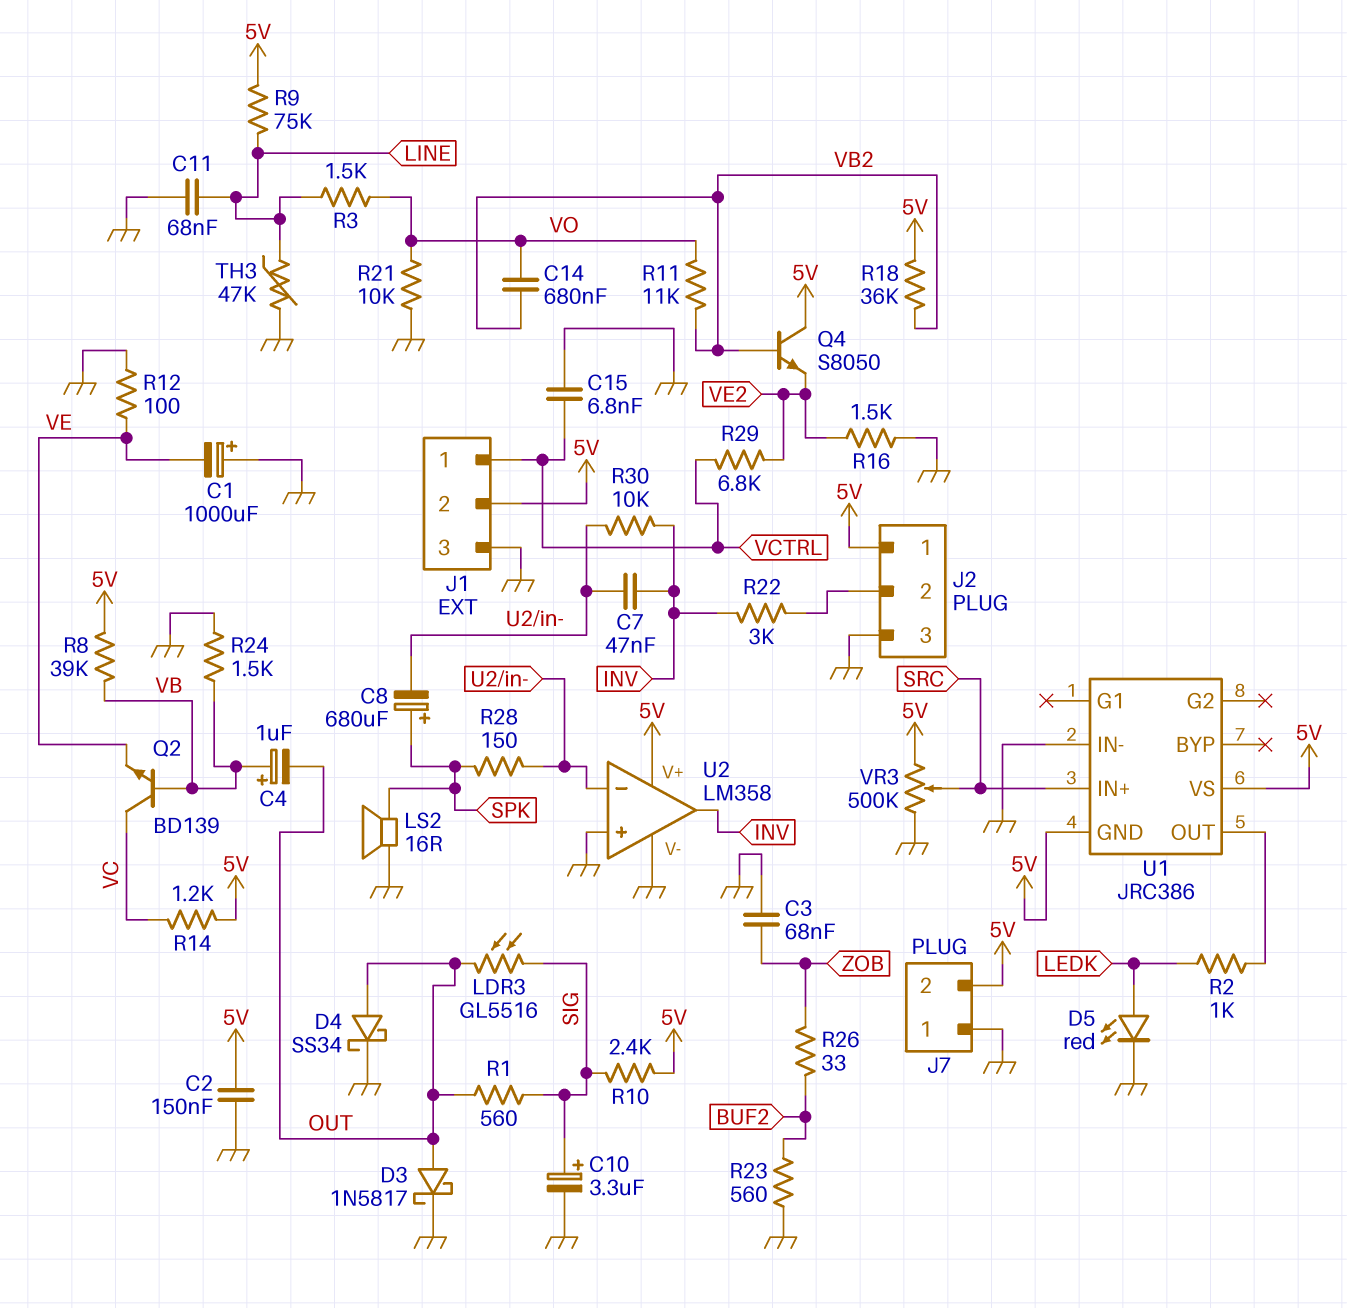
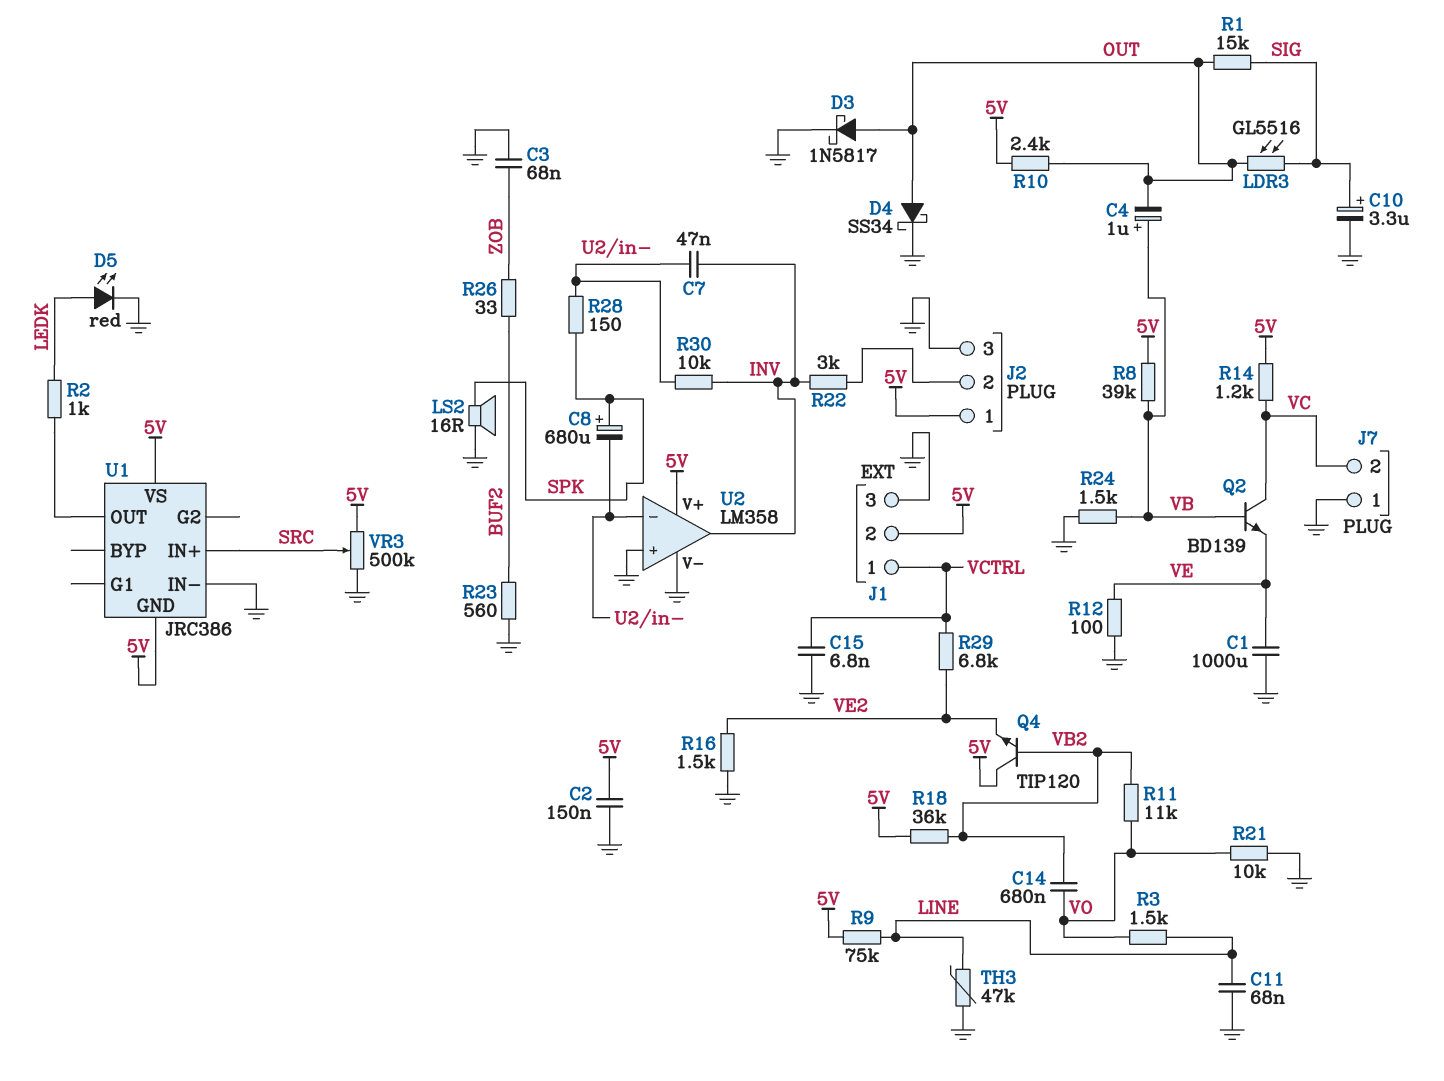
C1: 1000uF (plus GND, minus VE) -> 1000uF (GND, VE)
J7 pin 2: 5V -> VC
Q4: NPN S8050 (B VB2, C 5V, E VE2) -> NPN TIP120 (B VB2, C 5V, E VE2)
R1: 560 (OUT, SIG) -> 15k (OUT, SIG)
R10: 2.4k (5V, SIG) -> 2.4k (5V, OUT)

